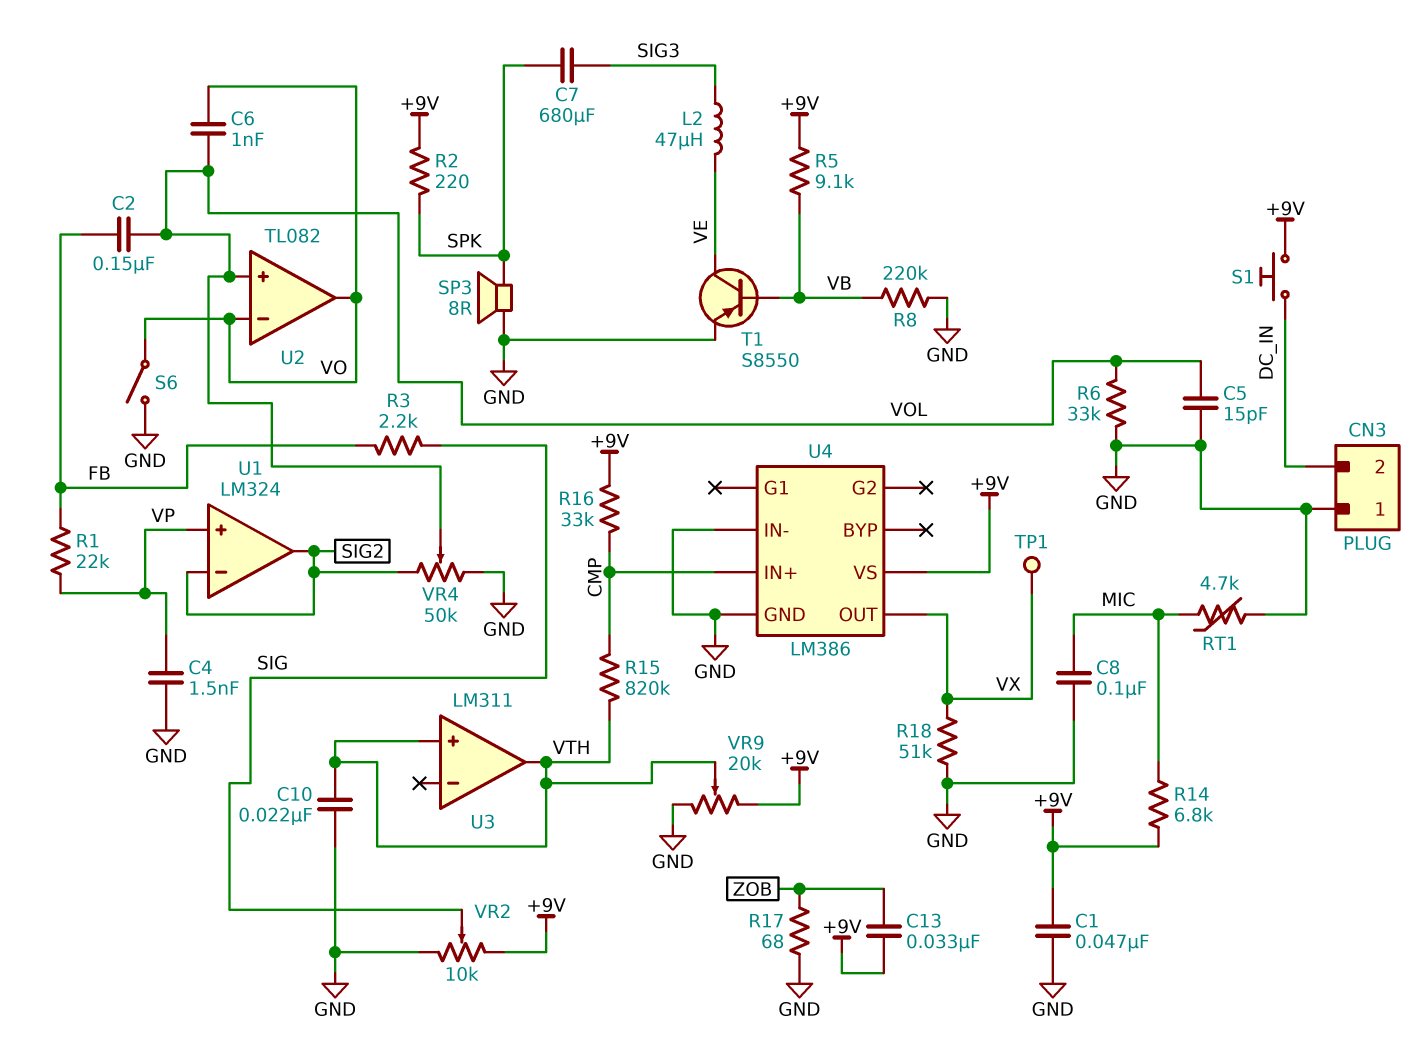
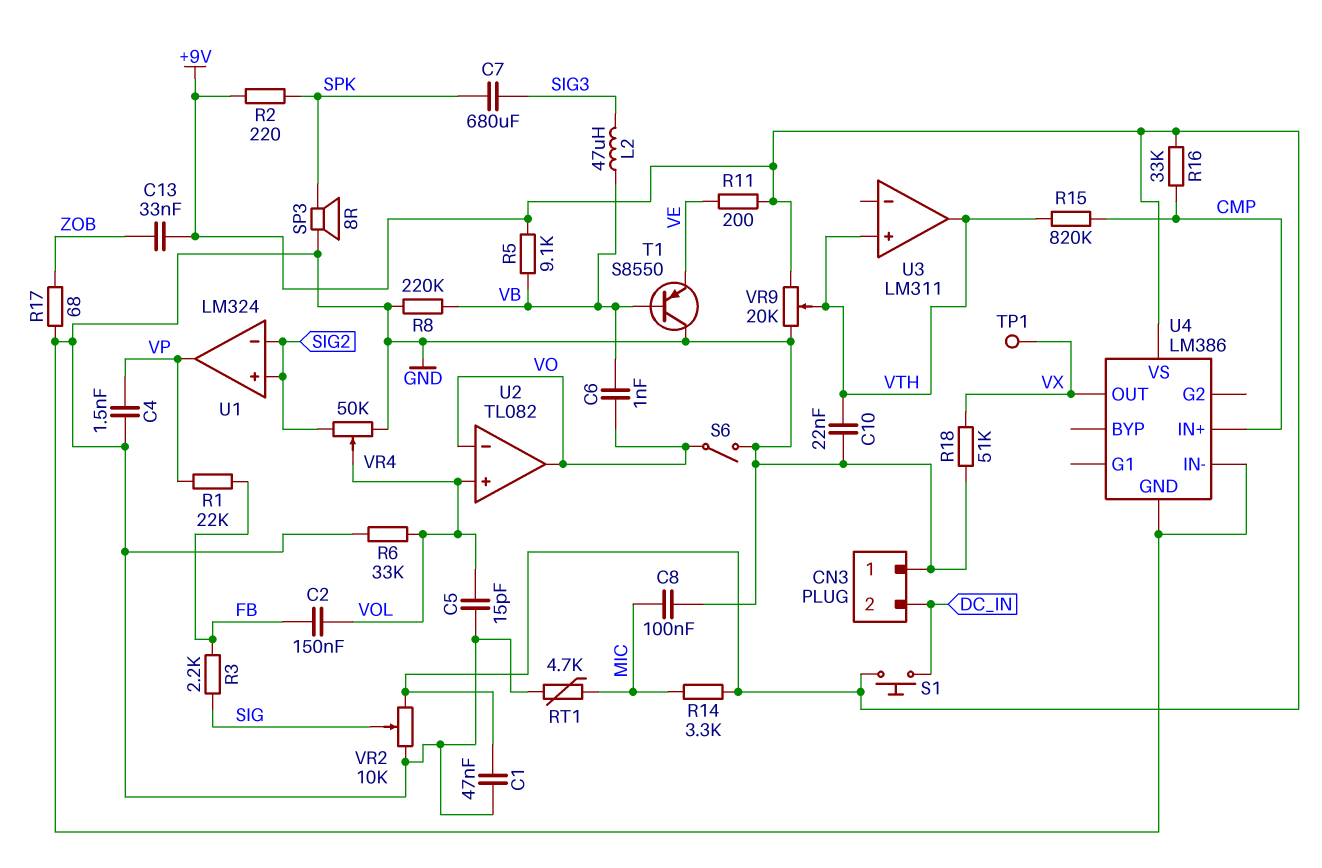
C6: 1nF (VO, VOL) -> 1nF (VB, VO)
L2: 47uH (SIG3, VE) -> 47uH (SIG3, VB)
R11: none -> 200 (+9V, VE)
R14: 6.8k (+9V, MIC) -> 3.3k (+9V, MIC)
T1: PNP S8550 (B VB, C VE, E GND) -> PNP S8550 (B VB, C GND, E VE)
U1 pin in+: VP -> SIG2
U1 pin out: SIG2 -> VP

